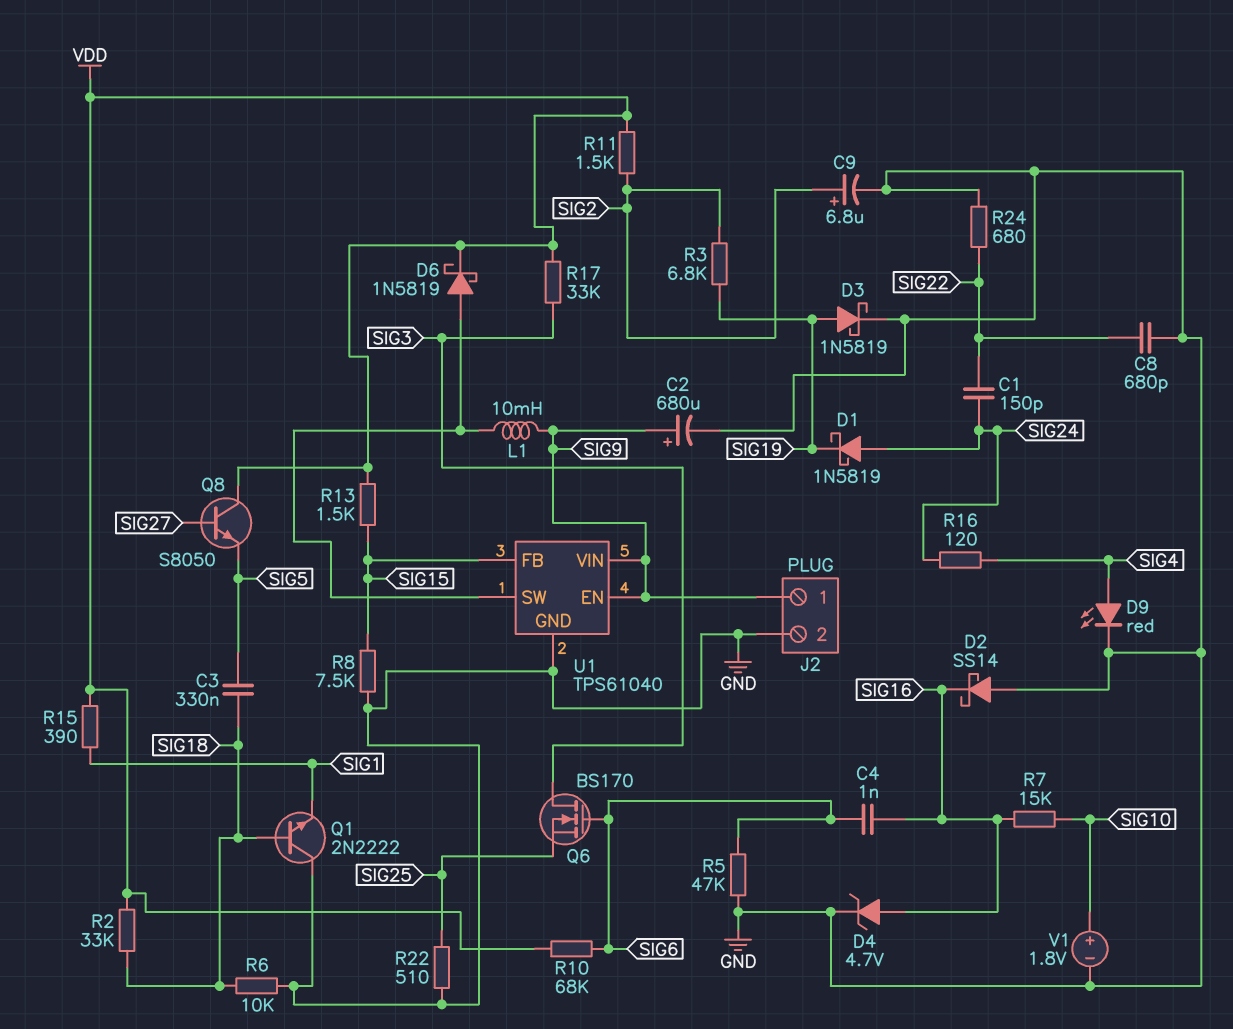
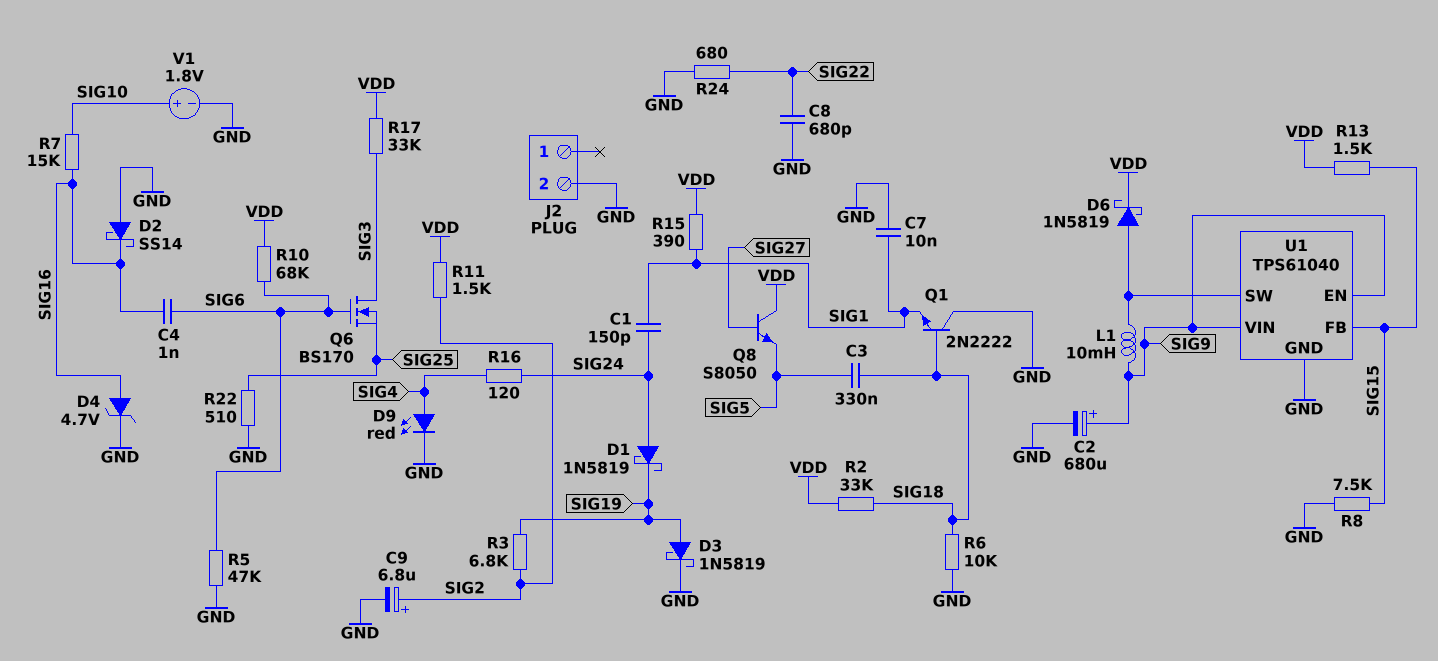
C1: 150pF (SIG22, SIG24) -> 150pF (SIG1, SIG24)
C7: none -> 10nF (GND, SIG1)
J2 pin 1: SIG9 -> none

